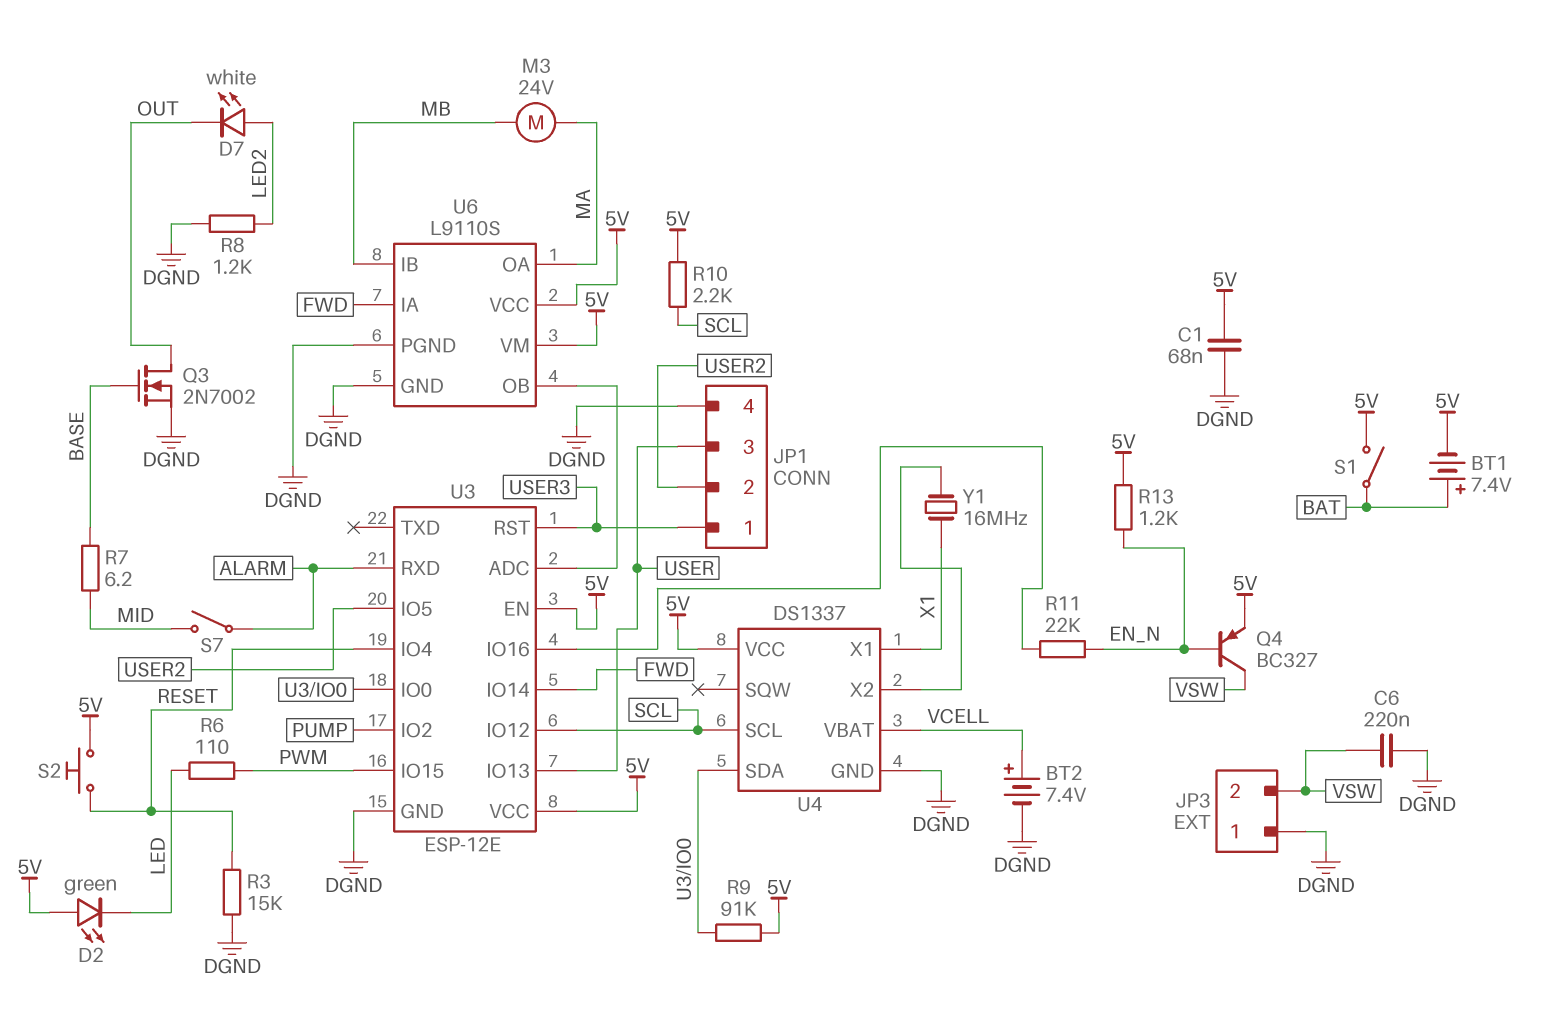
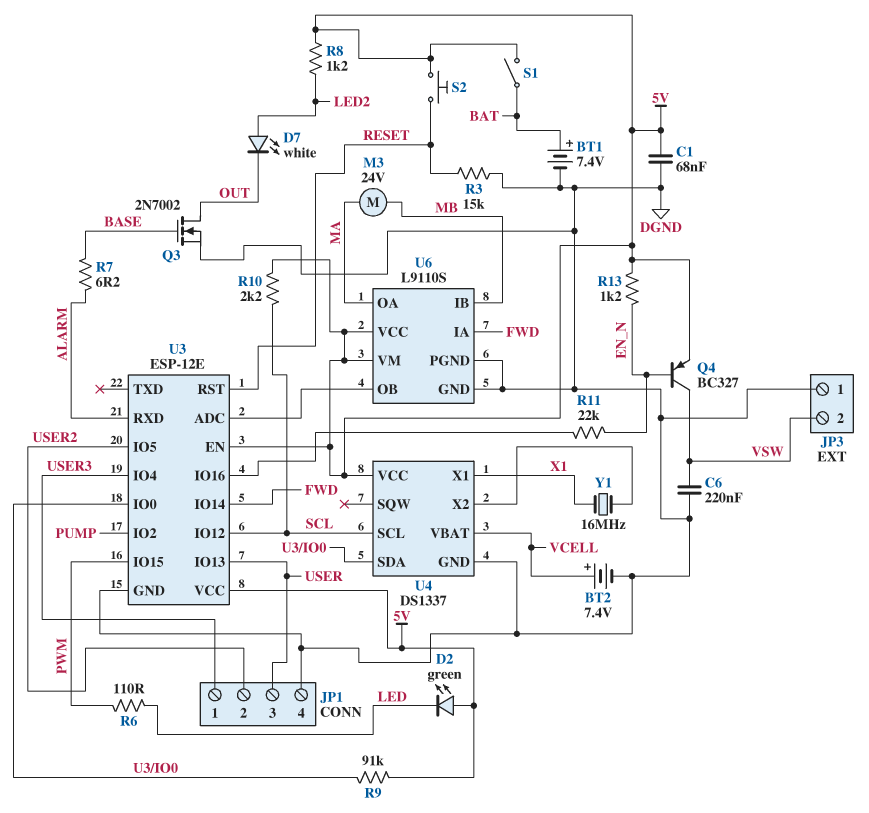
BT1: 7.4V (plus BAT, minus 5V) -> 7.4V (plus BAT, minus DGND)
R7: 6.2 (BASE, MID) -> 6.2 (ALARM, BASE)
R8: 1.2k (DGND, LED2) -> 1.2k (5V, LED2)
S7: switch (ALARM, MID) -> none
U3 pin IO4: RESET -> USER3
U3 pin RST: USER3 -> RESET

